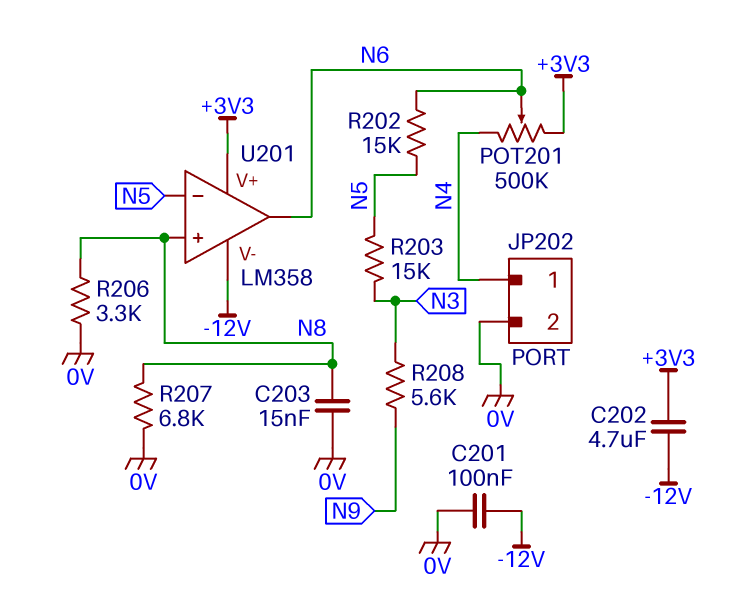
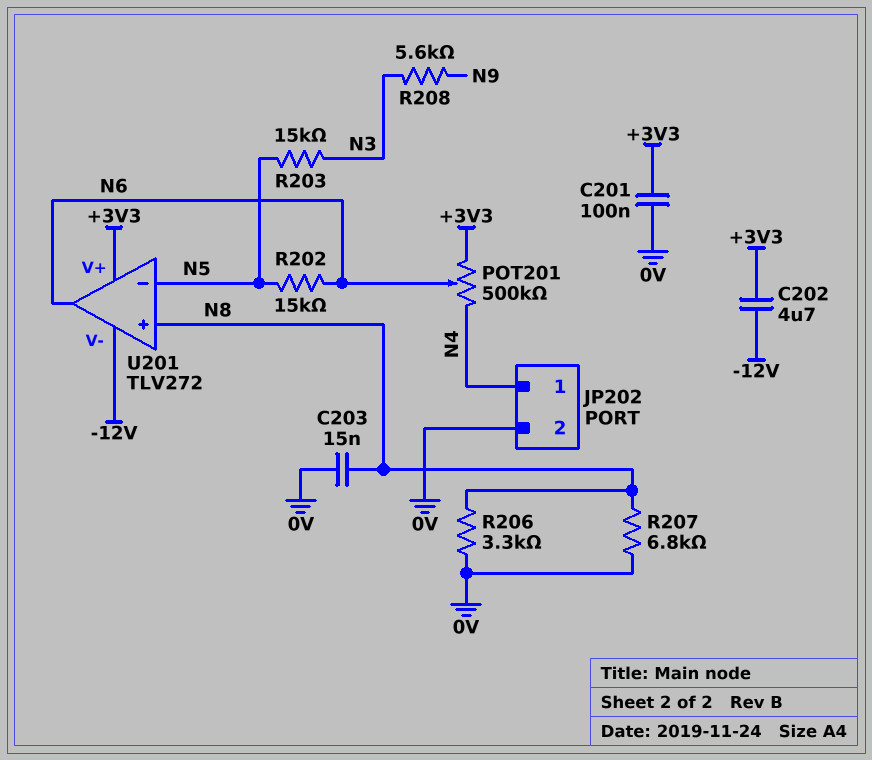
C201: 100nF (-12V, 0V) -> 100nF (+3V3, 0V)
U201: LM358 -> TLV272

